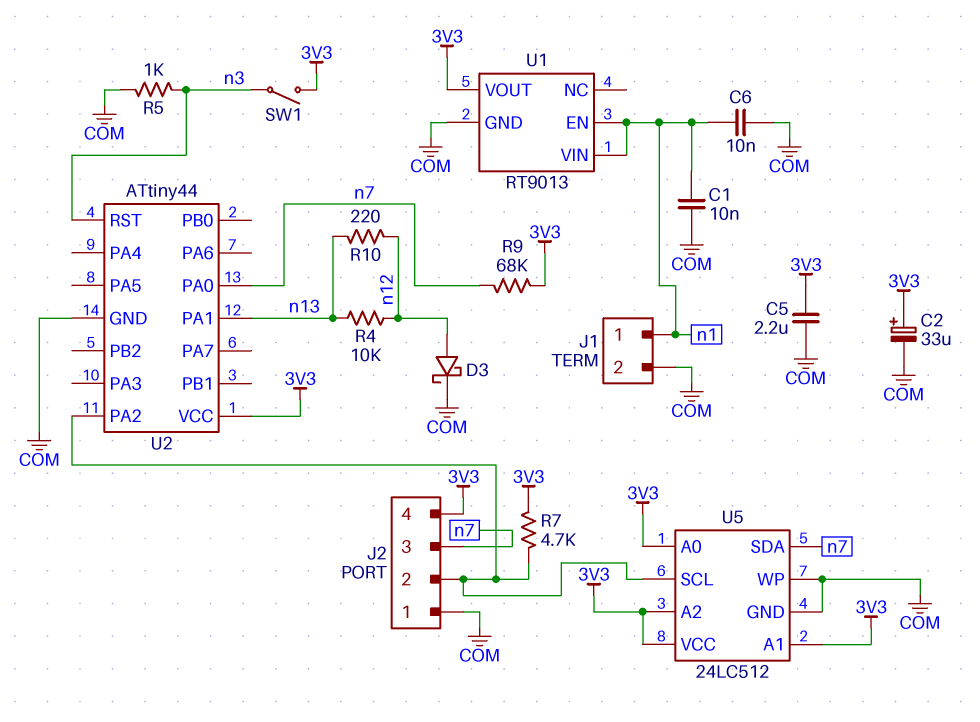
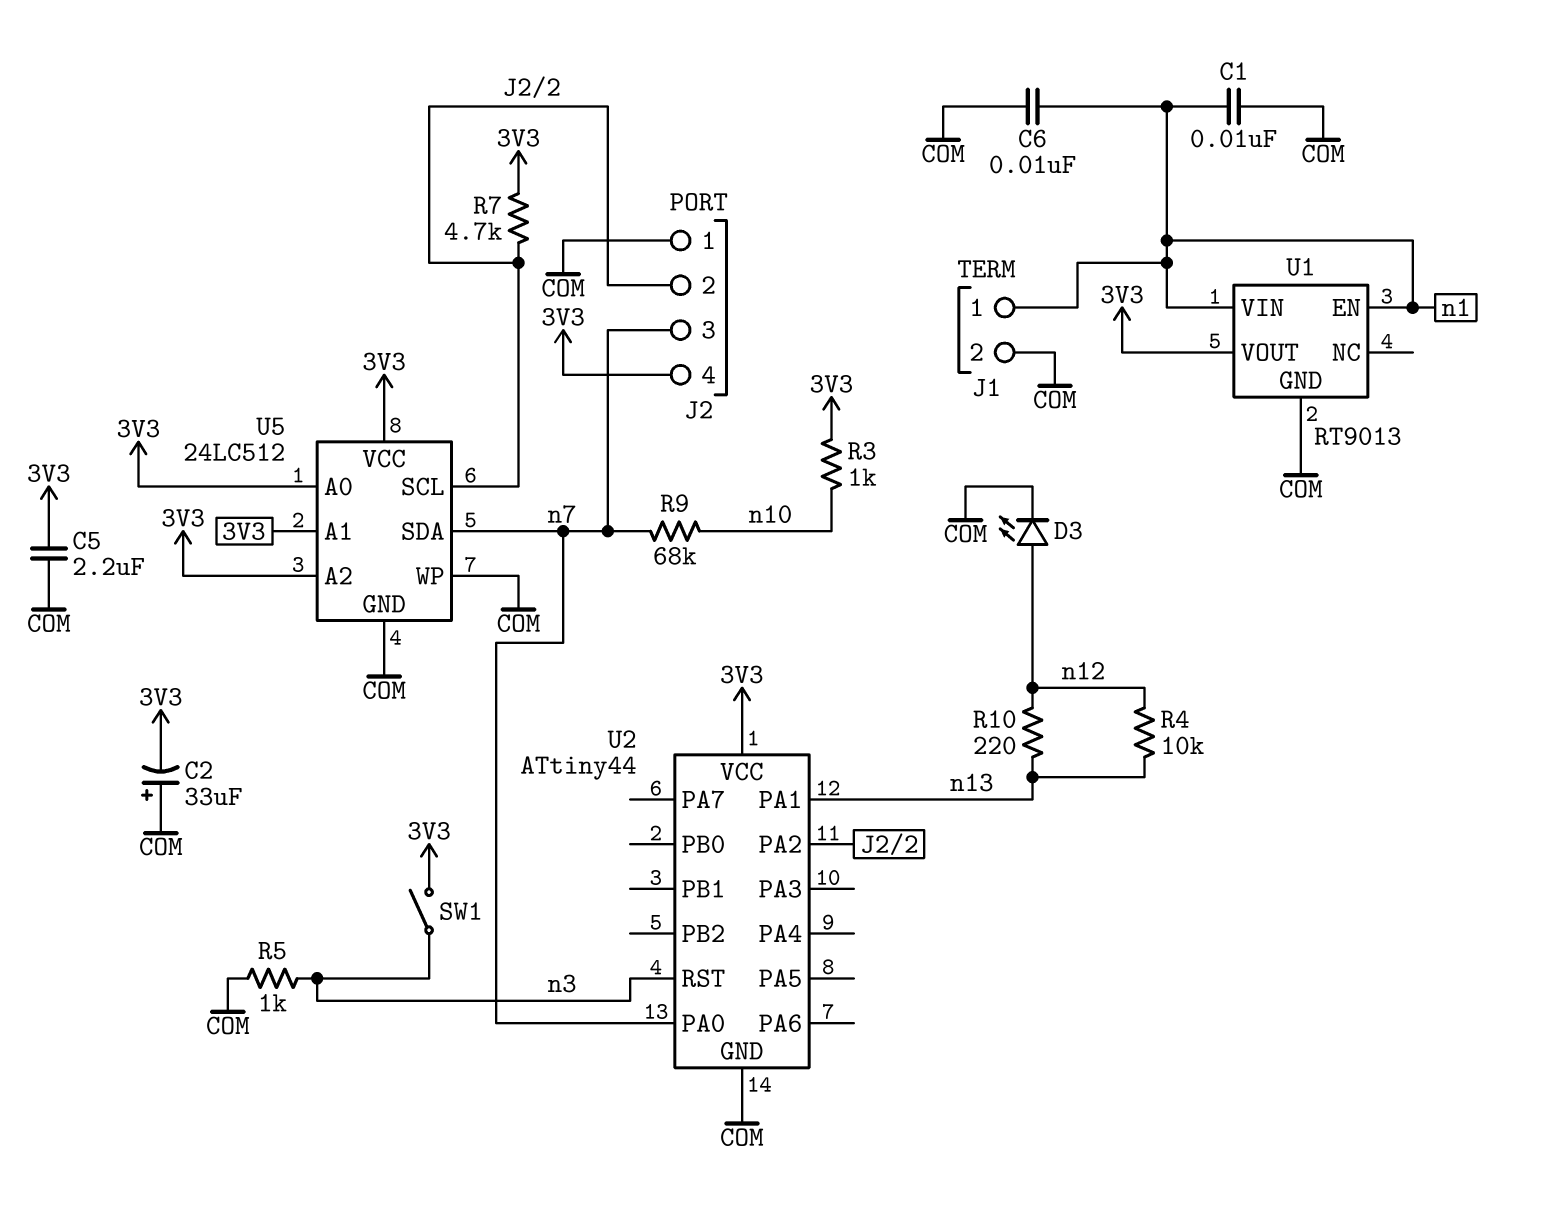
C2: 33uF (plus 3V3, minus COM) -> 33uF (plus COM, minus 3V3)
D3: schottky (A n12, K COM) -> LED (A n12, K COM)
R3: none -> 1k (3V3, n10)
R9: 68k (3V3, n7) -> 68k (n7, n10)

